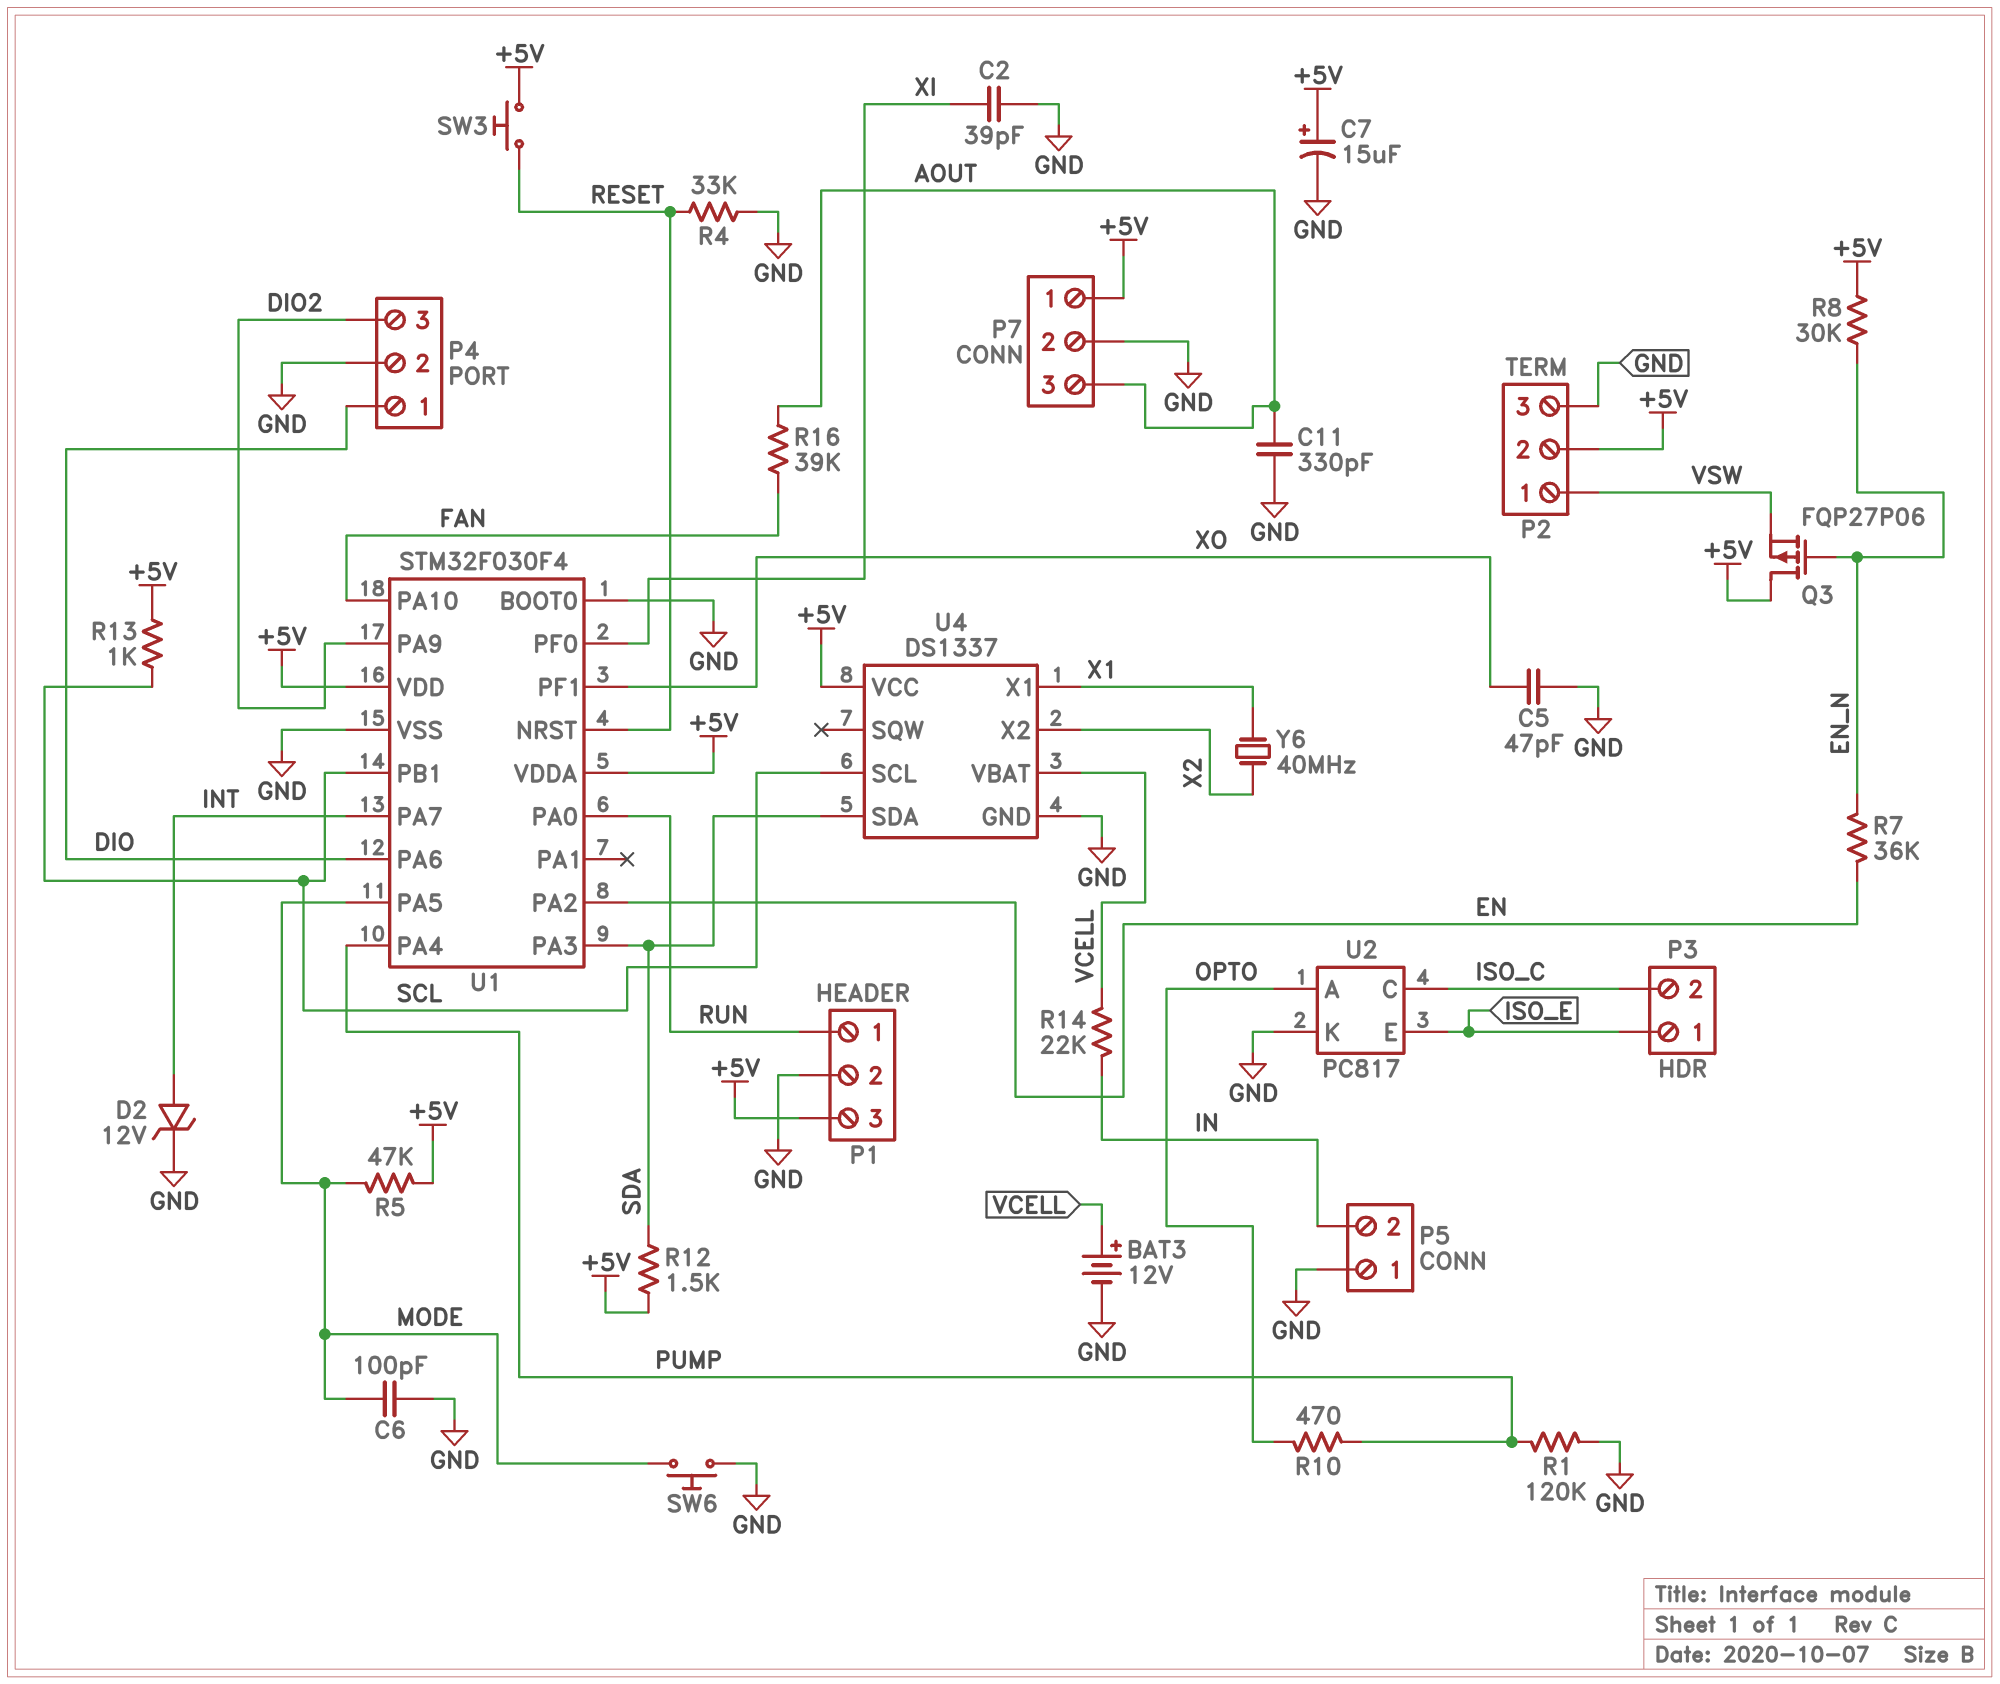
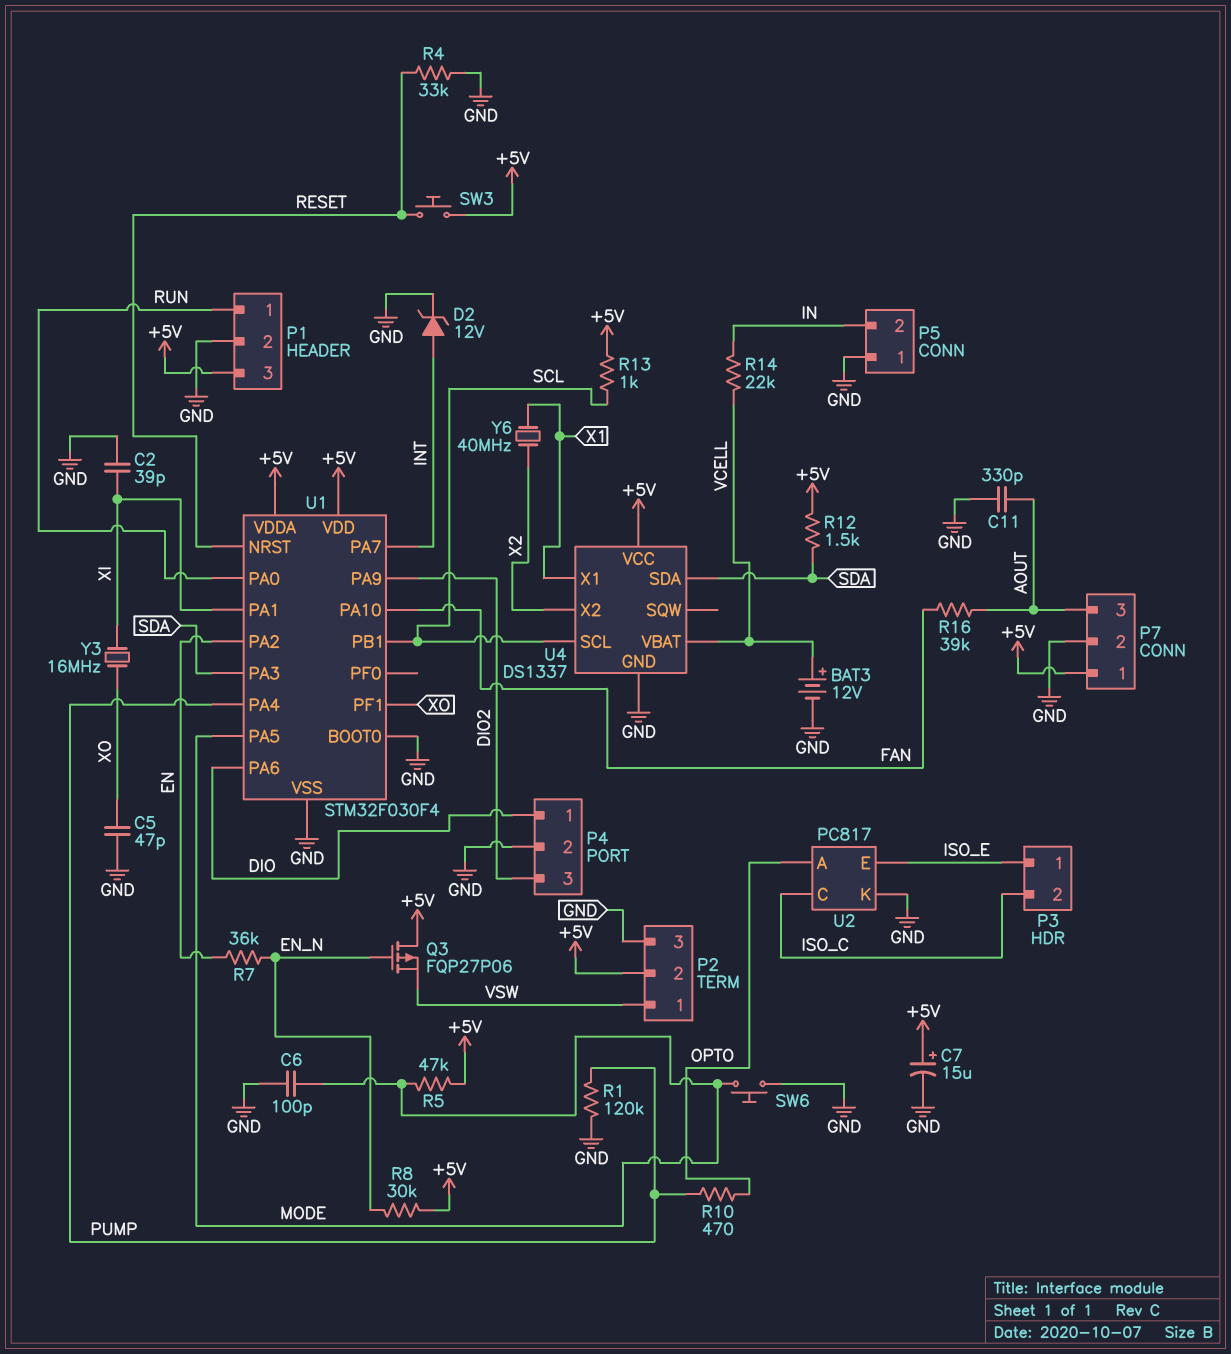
U1 pin PA1: none -> XI
U1 pin PF0: XI -> none
Y3: none -> 16MHz (XI, XO)

